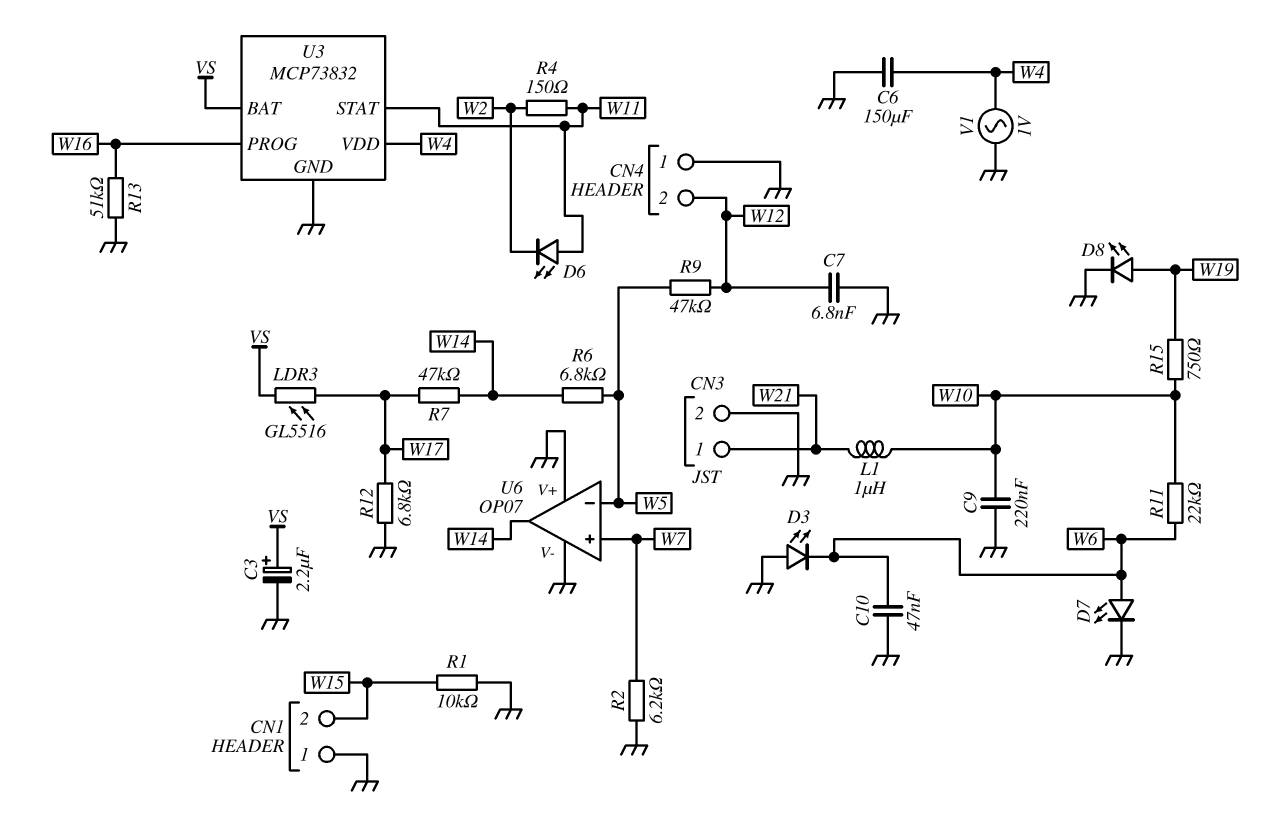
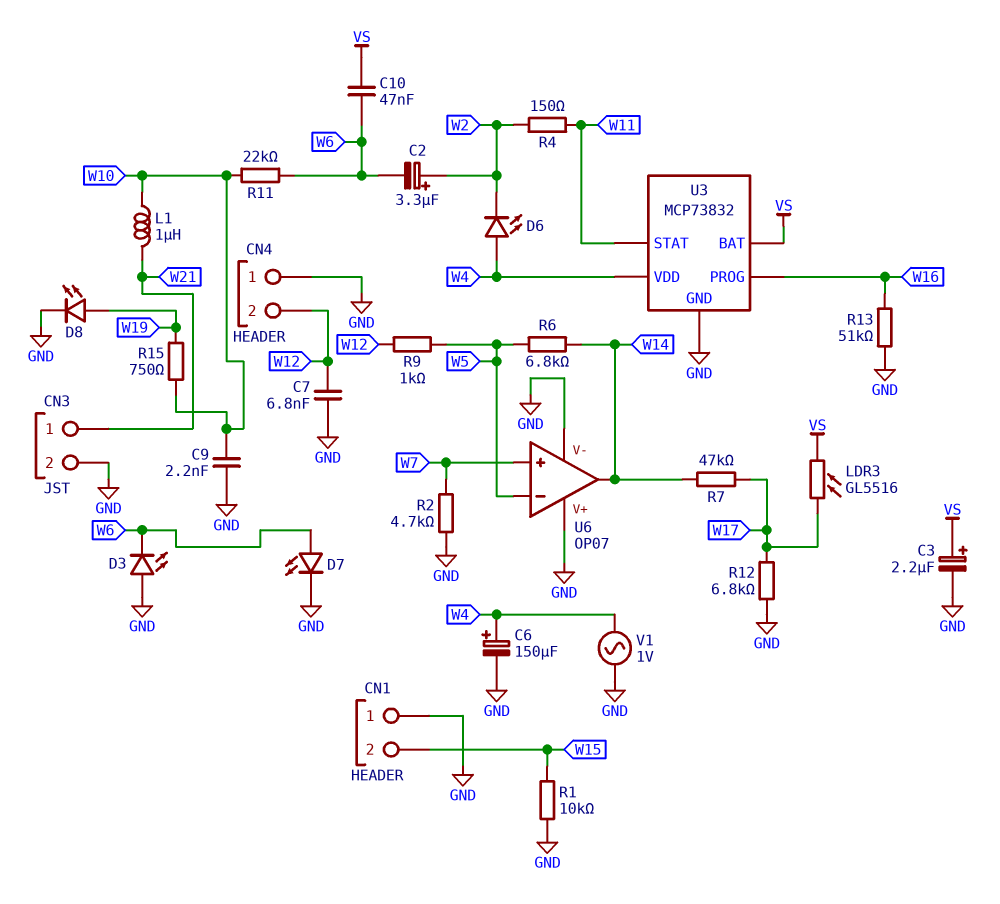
C2: none -> 3.3uF (plus W2, minus W6)
C6: 150uF (GND, W4) -> 150uF (plus W4, minus GND)
C9: 220nF (GND, W10) -> 2.2nF (GND, W10)
C10: 47nF (GND, W6) -> 47nF (VS, W6)
D6: LED (A W11, K W2) -> LED (A W4, K W2)
R2: 6.2k (GND, W7) -> 4.7k (GND, W7)
R9: 47k (W5, W12) -> 1k (W5, W12)

